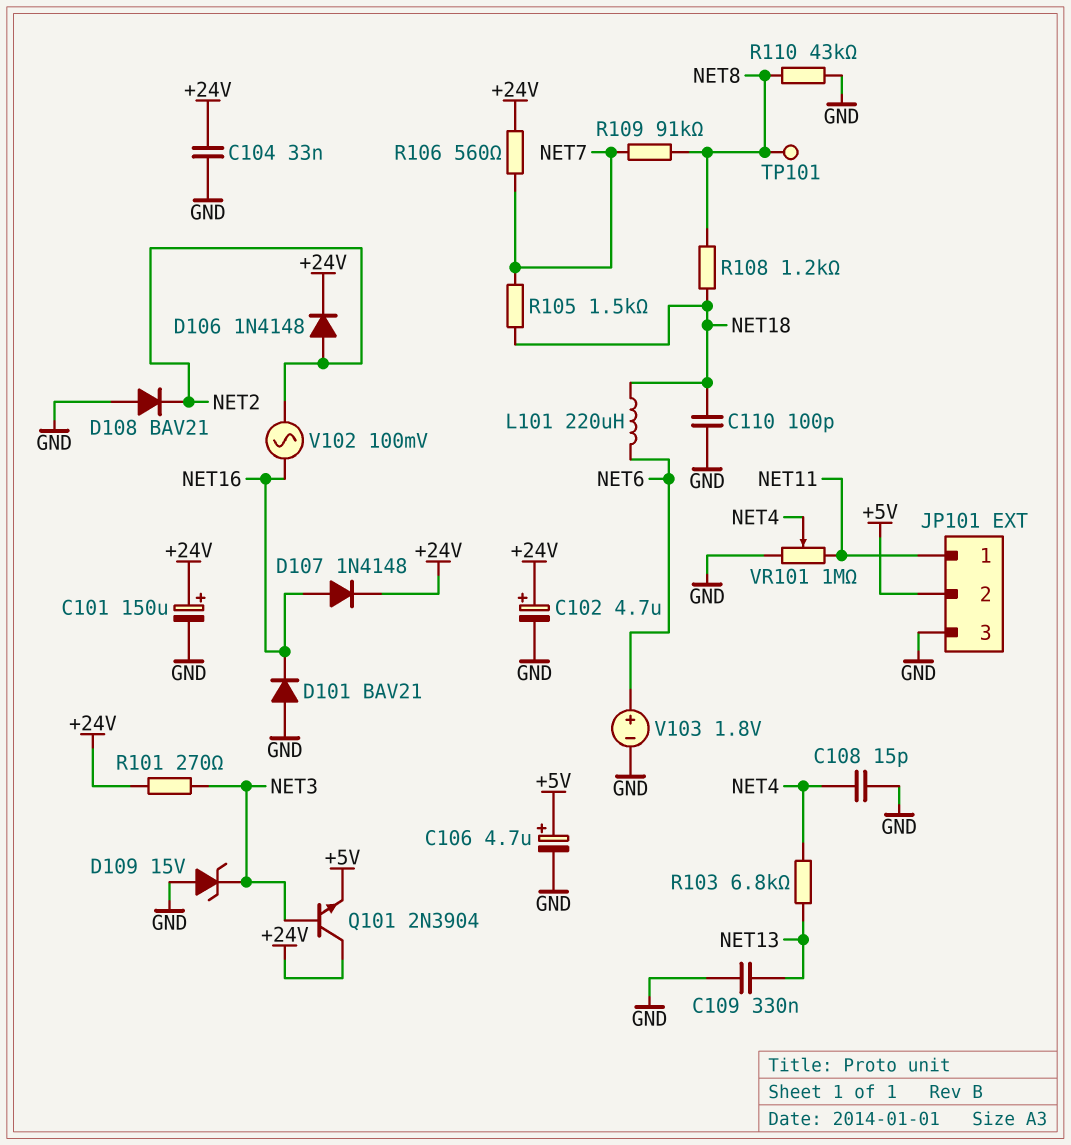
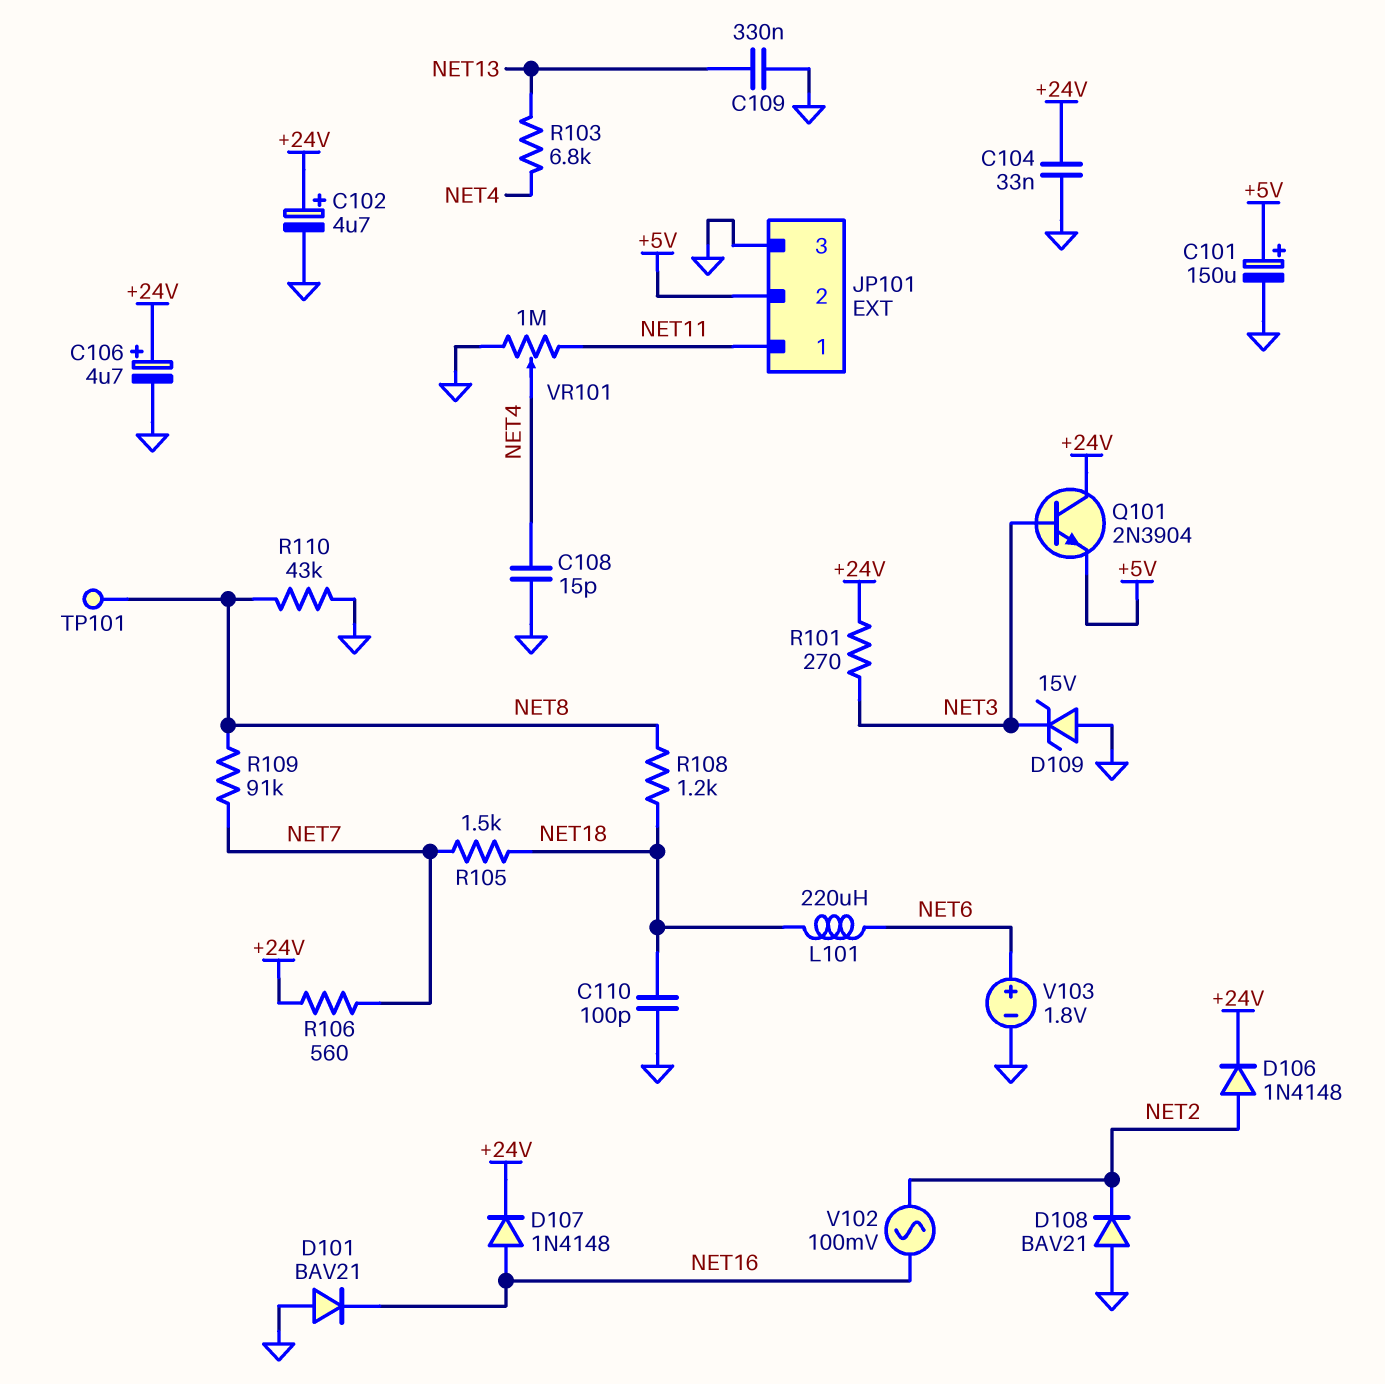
C101: 150uF (plus +24V, minus GND) -> 150uF (plus +5V, minus GND)
C106: 4.7uF (plus +5V, minus GND) -> 4.7uF (plus +24V, minus GND)

